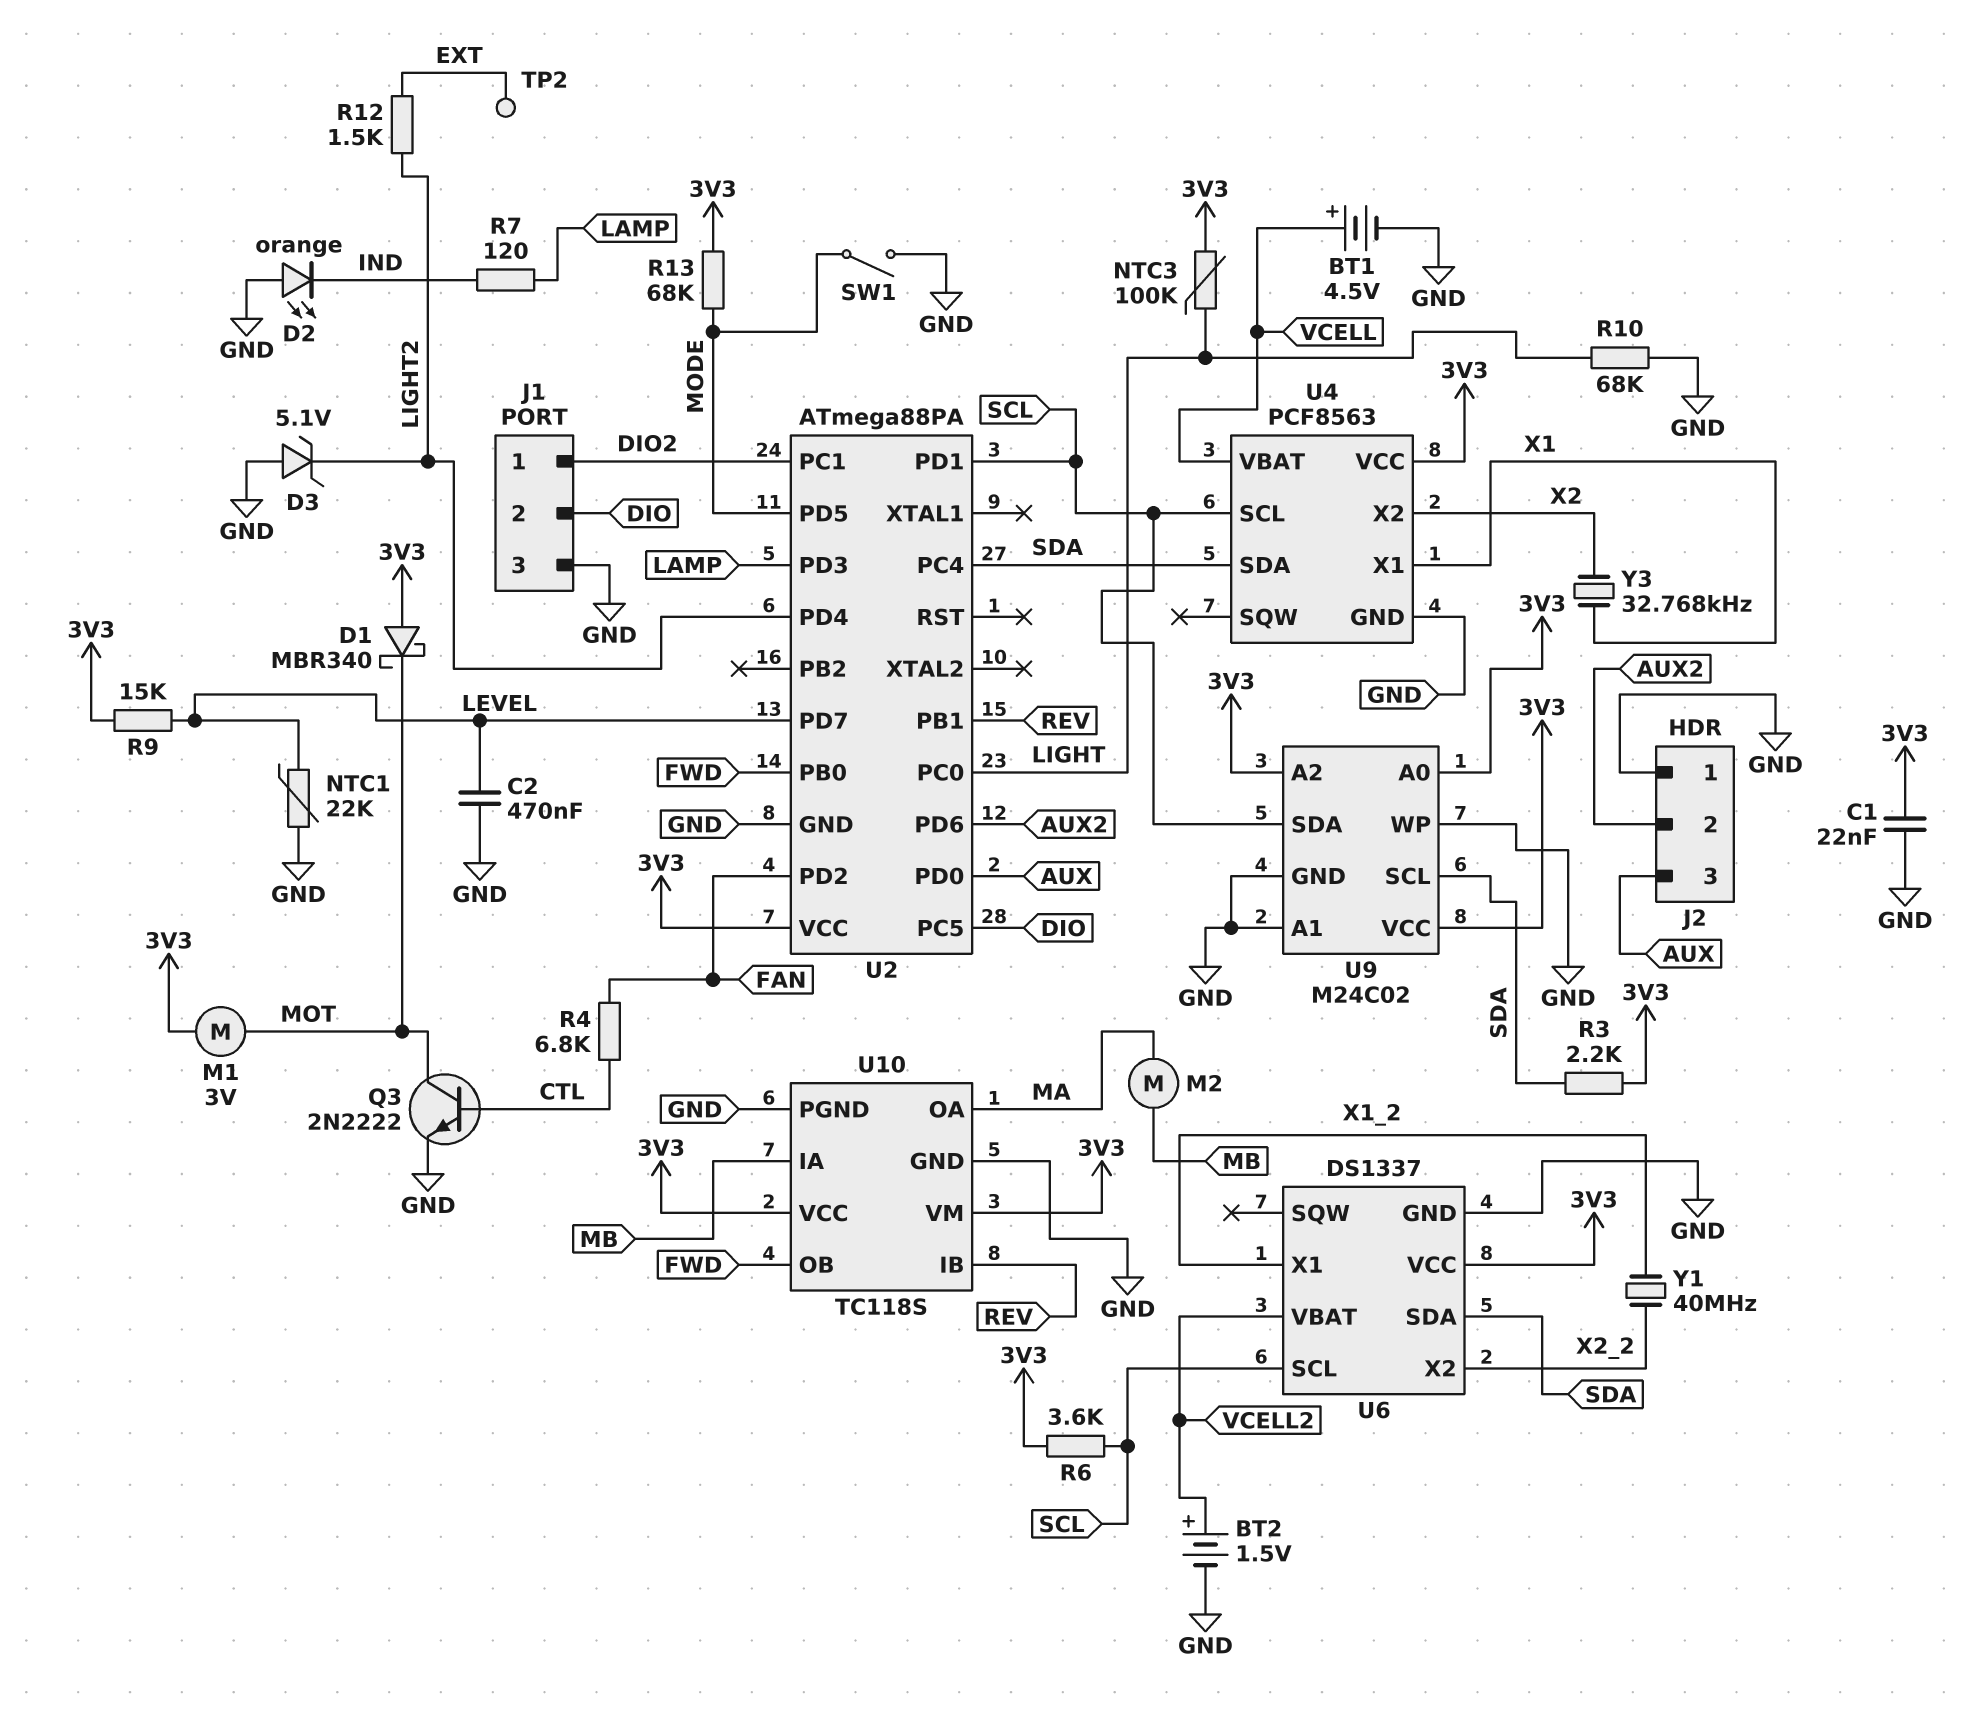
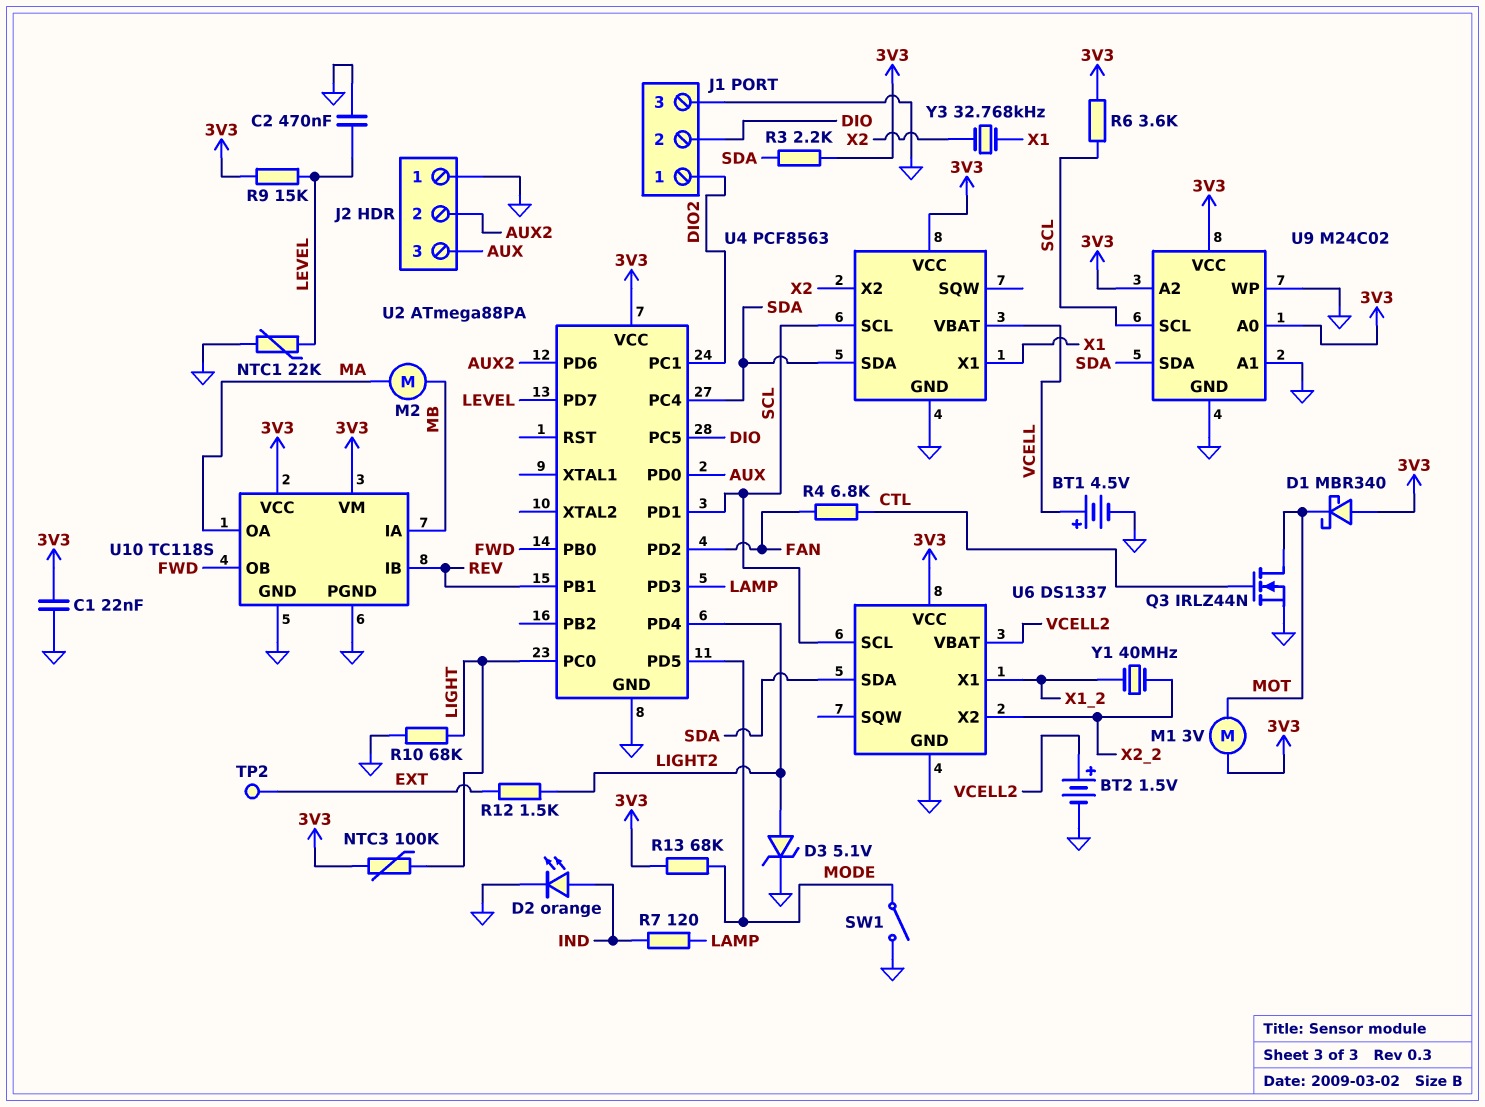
D2: LED orange (A GND, K IND) -> LED orange (A IND, K GND)
D3: zener 5.1V (A GND, K LIGHT2) -> zener 5.1V (A LIGHT2, K GND)
Q3: NPN 2N2222 (B CTL, C MOT, E GND) -> NMOS IRLZ44N (G CTL, D MOT, S GND)
U9 pin SCL: SDA -> SCL
U9 pin SDA: SCL -> SDA

